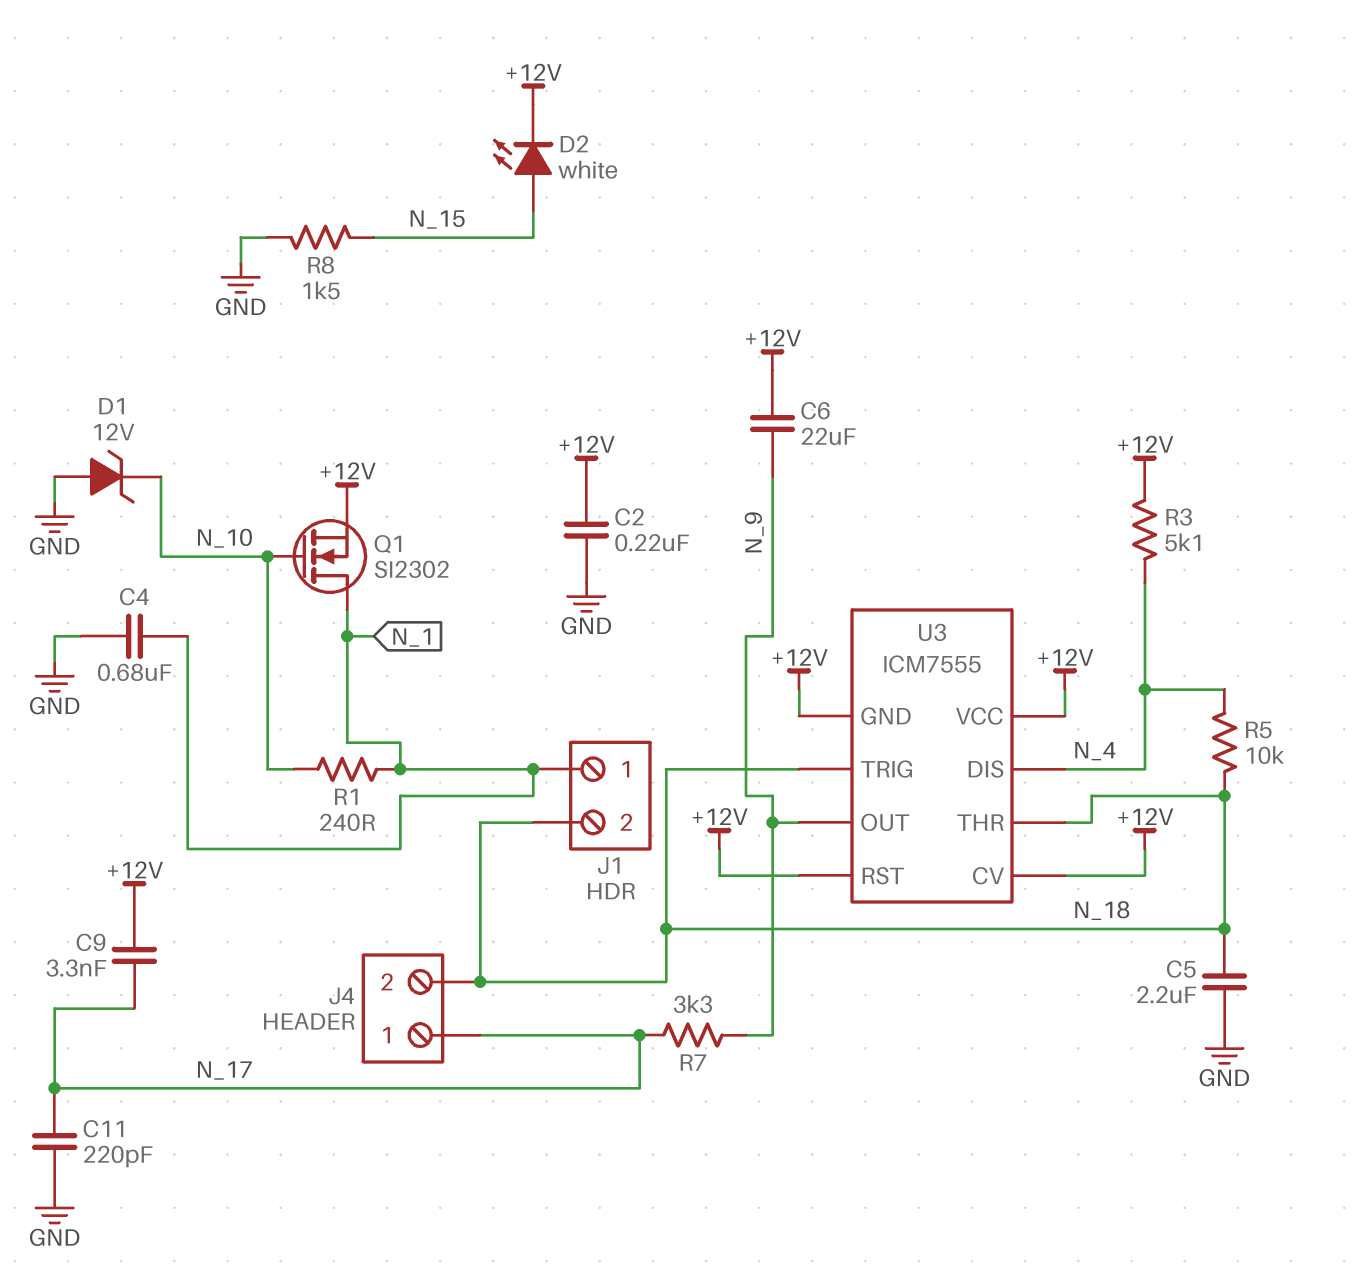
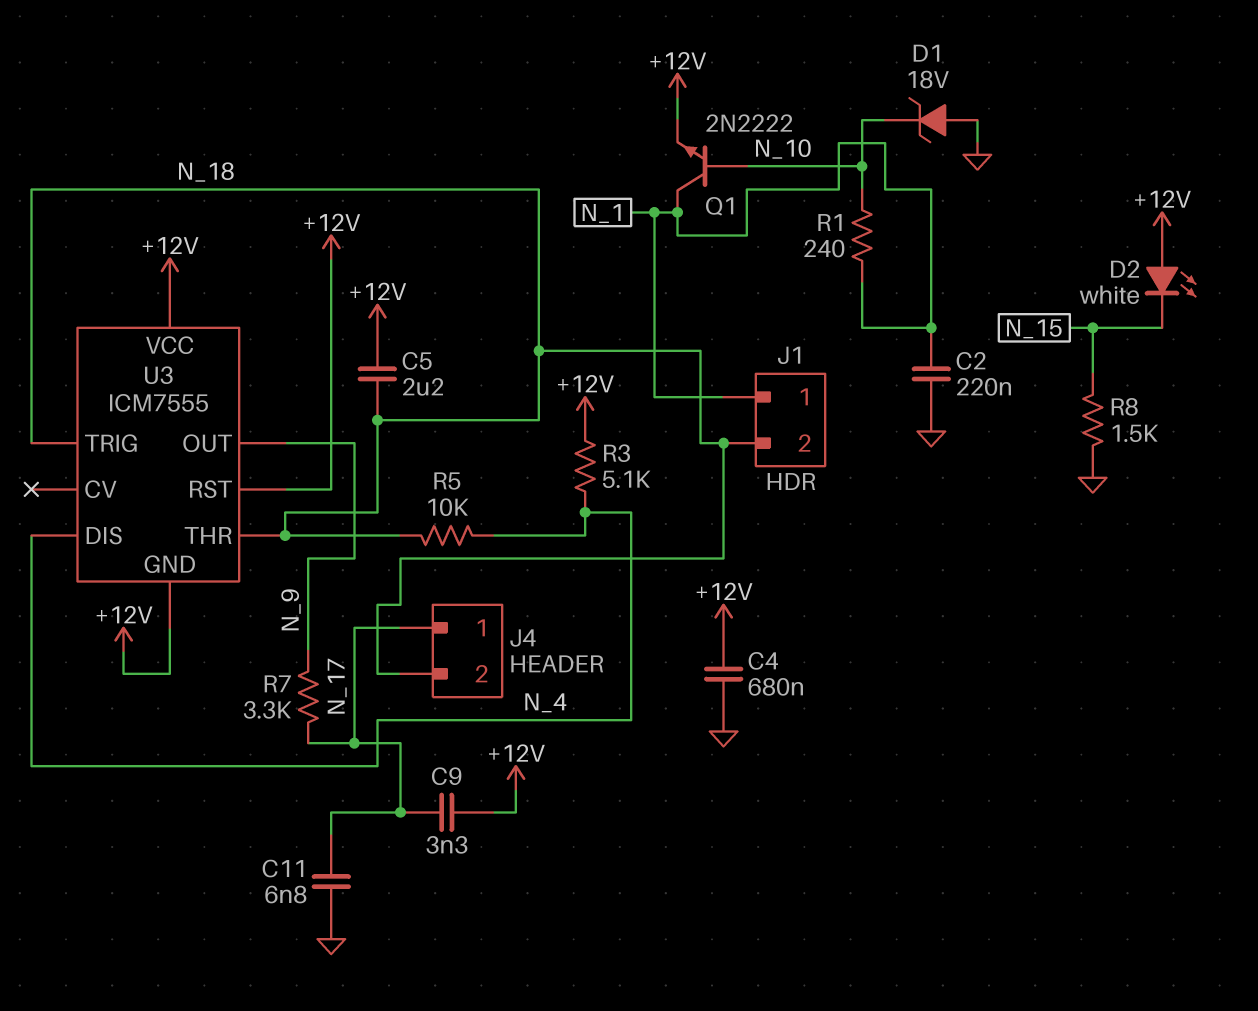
C2: 220nF (+12V, GND) -> 220nF (GND, N_1)
C4: 680nF (GND, N_1) -> 680nF (+12V, GND)
C5: 2.2uF (GND, N_18) -> 2.2uF (+12V, N_18)
C6: 22uF (+12V, N_9) -> none
C11: 220pF (GND, N_17) -> 6.8nF (GND, N_17)
D1: zener 12V (A GND, K N_10) -> zener 18V (A GND, K N_10)
D2: LED white (A N_15, K +12V) -> LED white (A +12V, K N_15)
Q1: NMOS SI2302 (G N_10, D N_1, S +12V) -> NPN 2N2222 (B N_10, C N_1, E +12V)
U3 pin CV: +12V -> none

